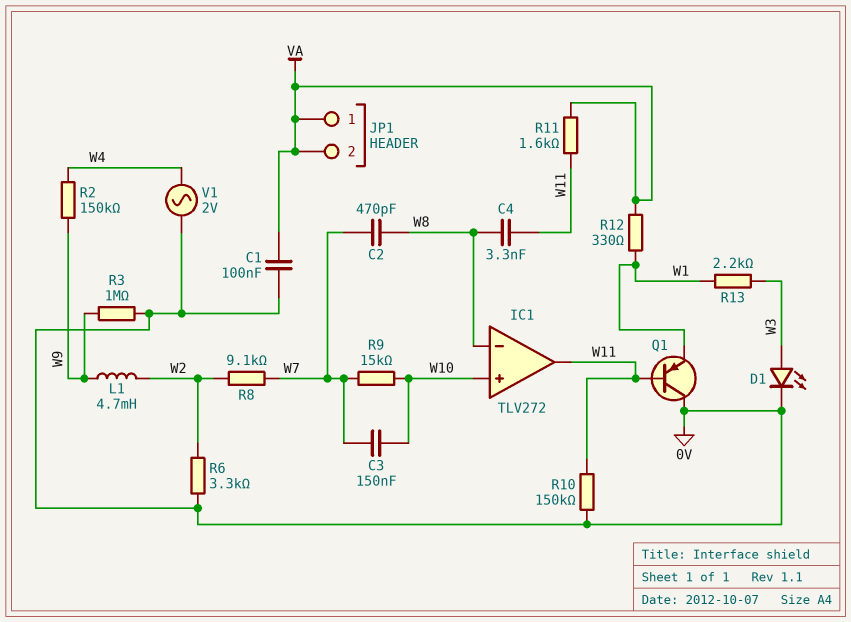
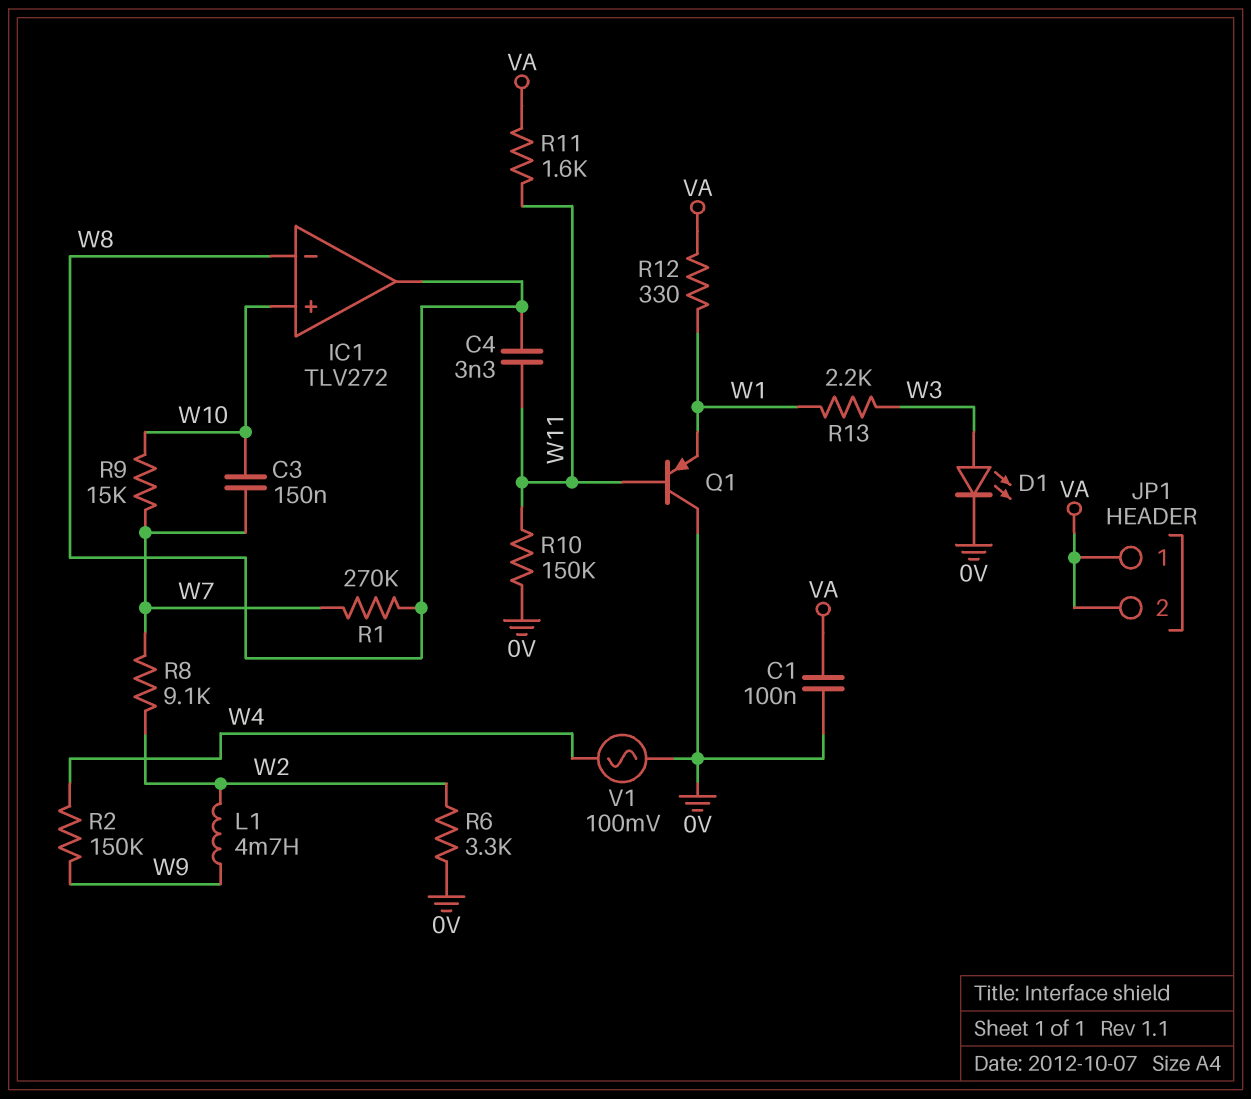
C2: 470pF (W7, W8) -> none
IC1 pin out: W11 -> W8
R1: none -> 270k (W7, W8)
R3: 1M (0V, W9) -> none
V1: AC 2V (0V, W4) -> AC 100mV (0V, W4)

